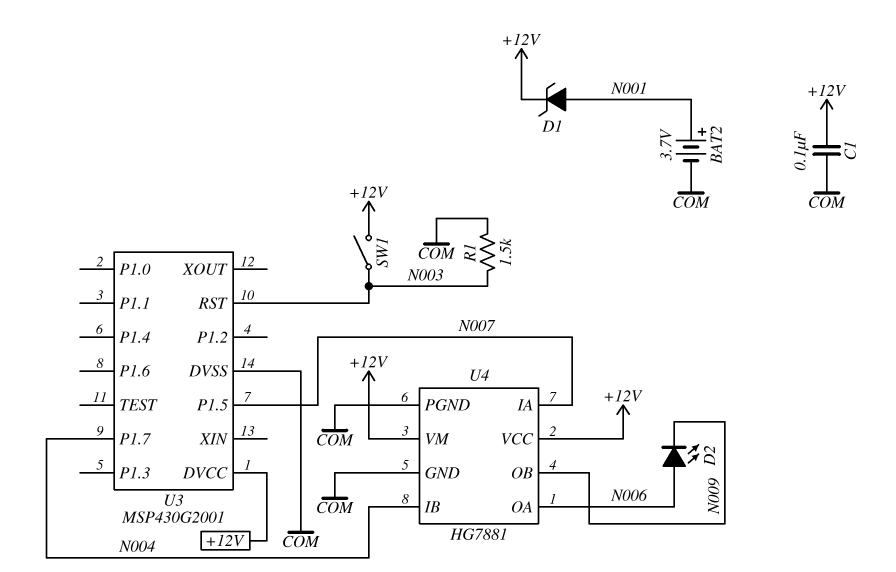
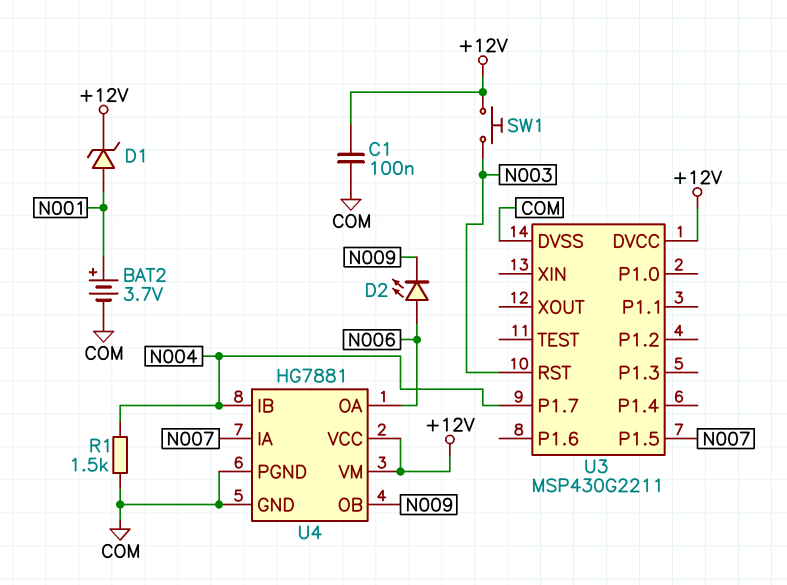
R1: 1.5k (COM, N003) -> 1.5k (COM, N004)
SW1: switch (+12V, N003) -> button (+12V, N003)
U3: MSP430G2001 -> MSP430G2211

